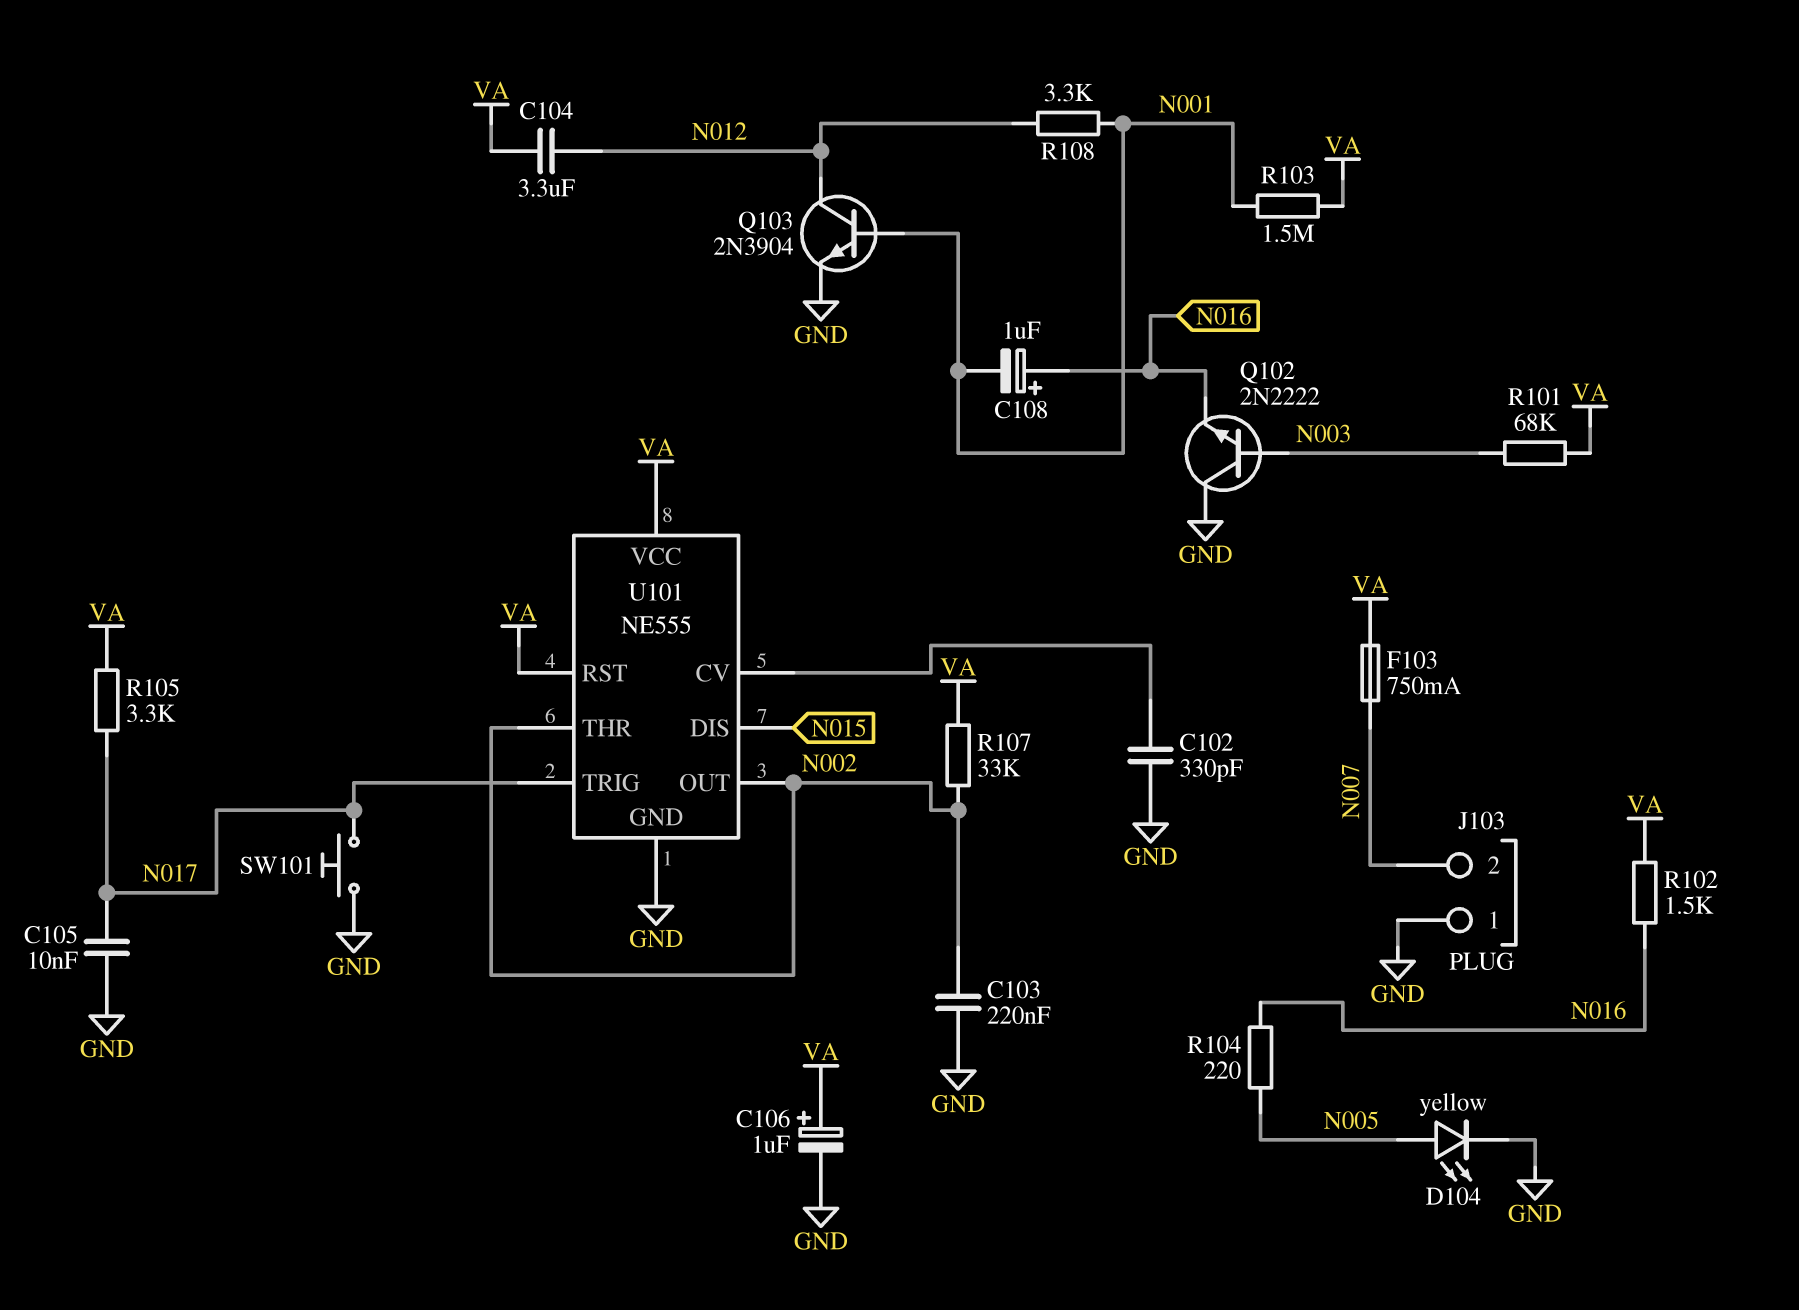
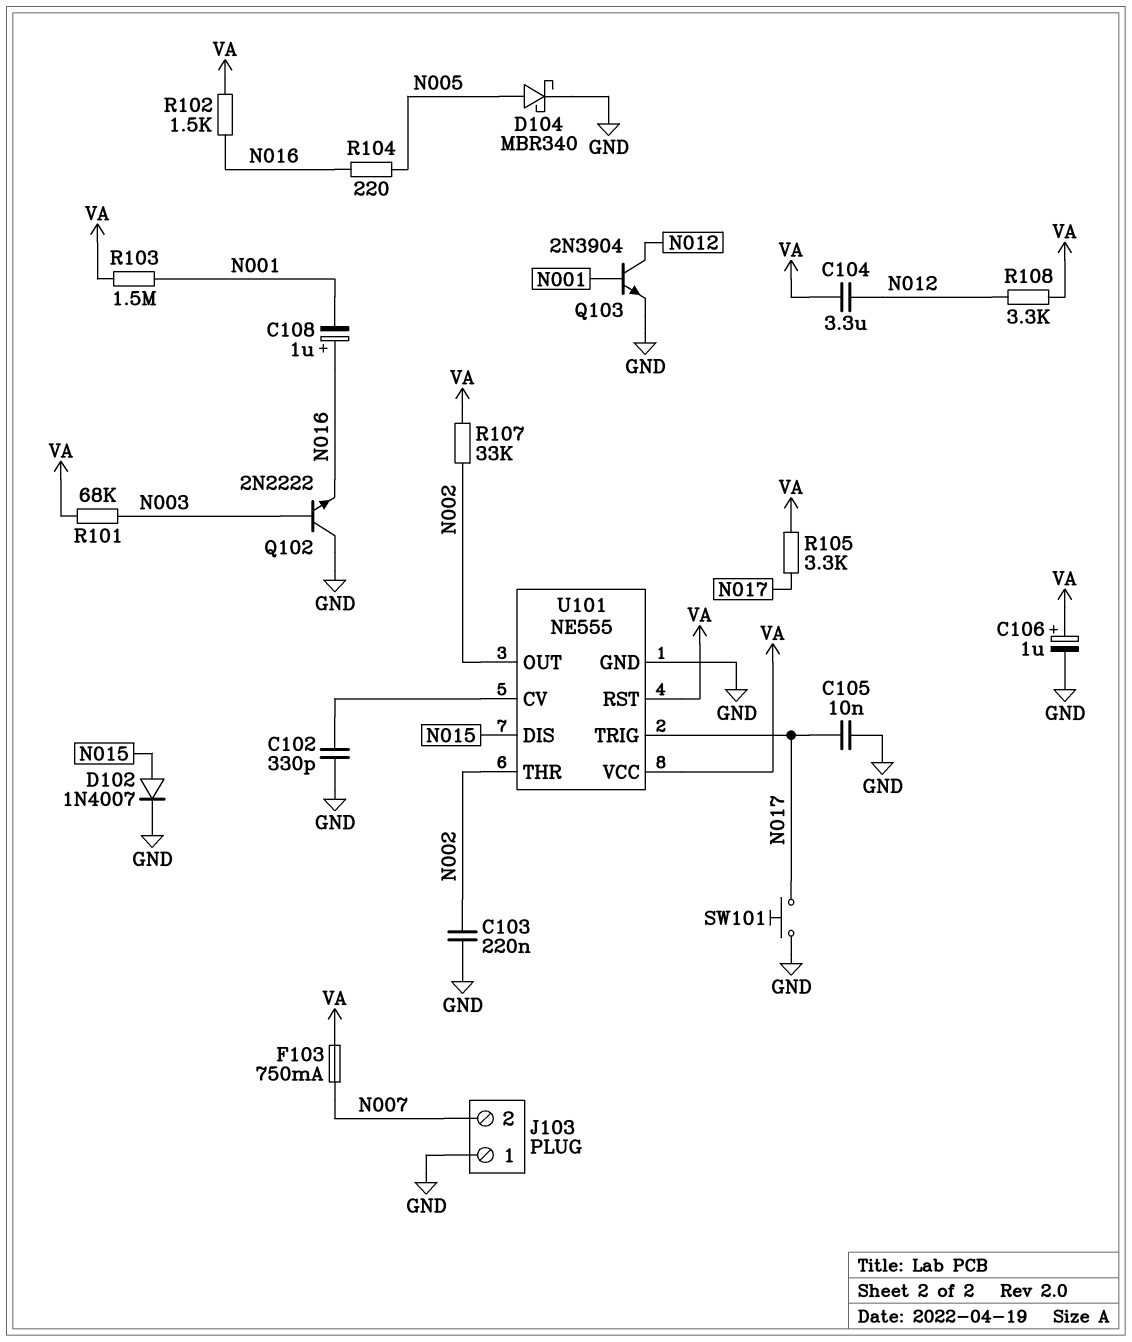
D102: none -> diode 1N4007 (A N015, K GND)
D104: LED yellow (A N005, K GND) -> schottky MBR340 (A N005, K GND)
R108: 3.3k (N001, N012) -> 3.3k (N012, VA)

